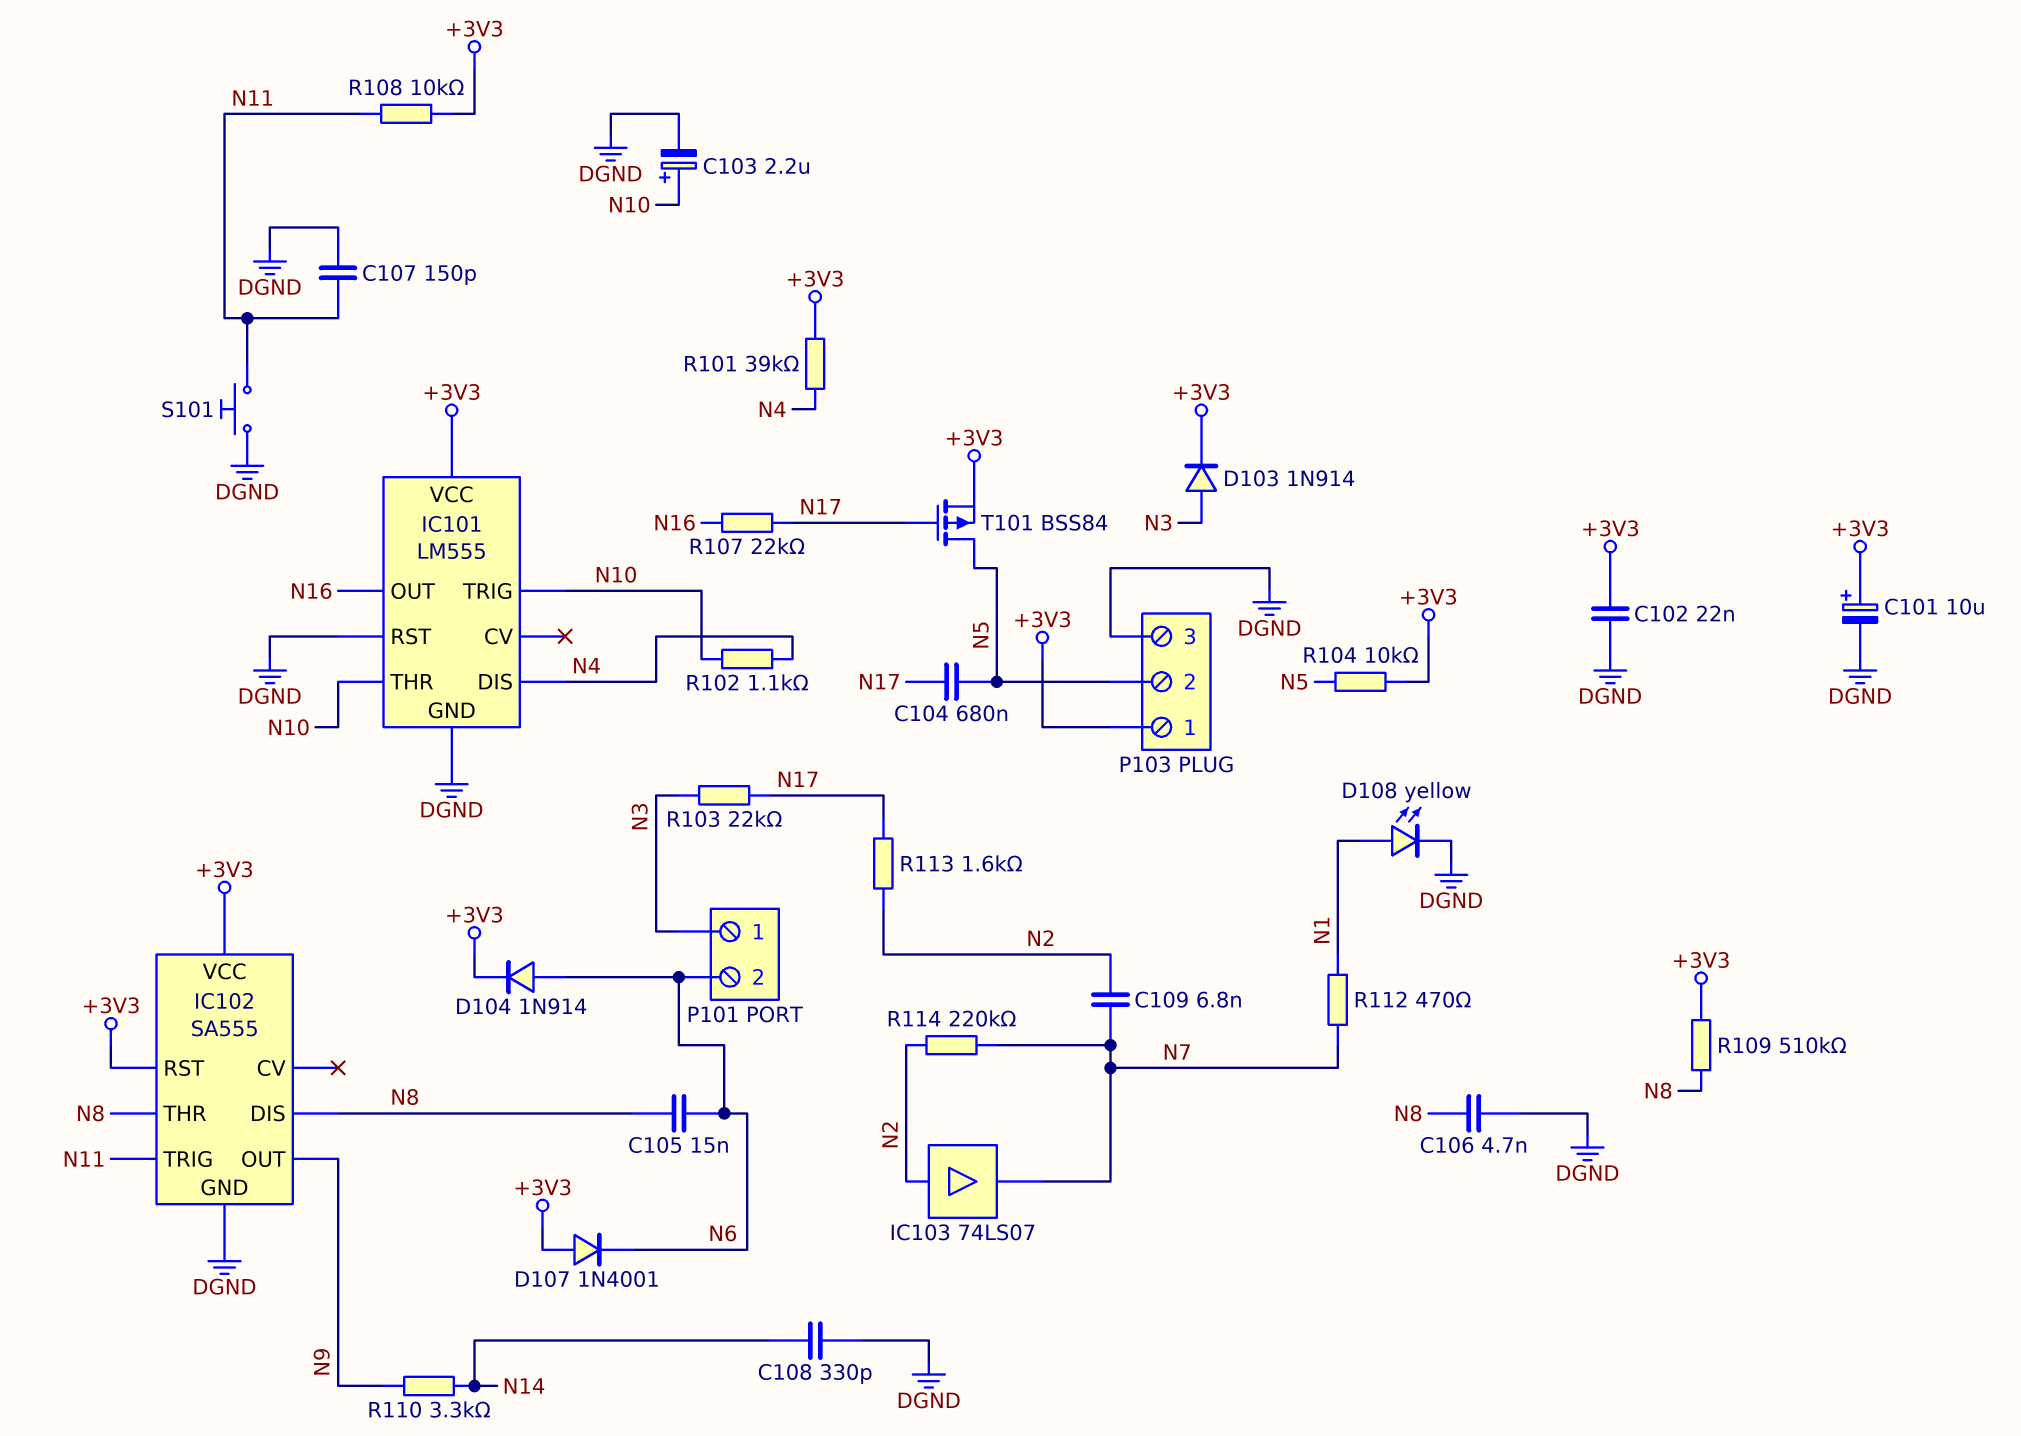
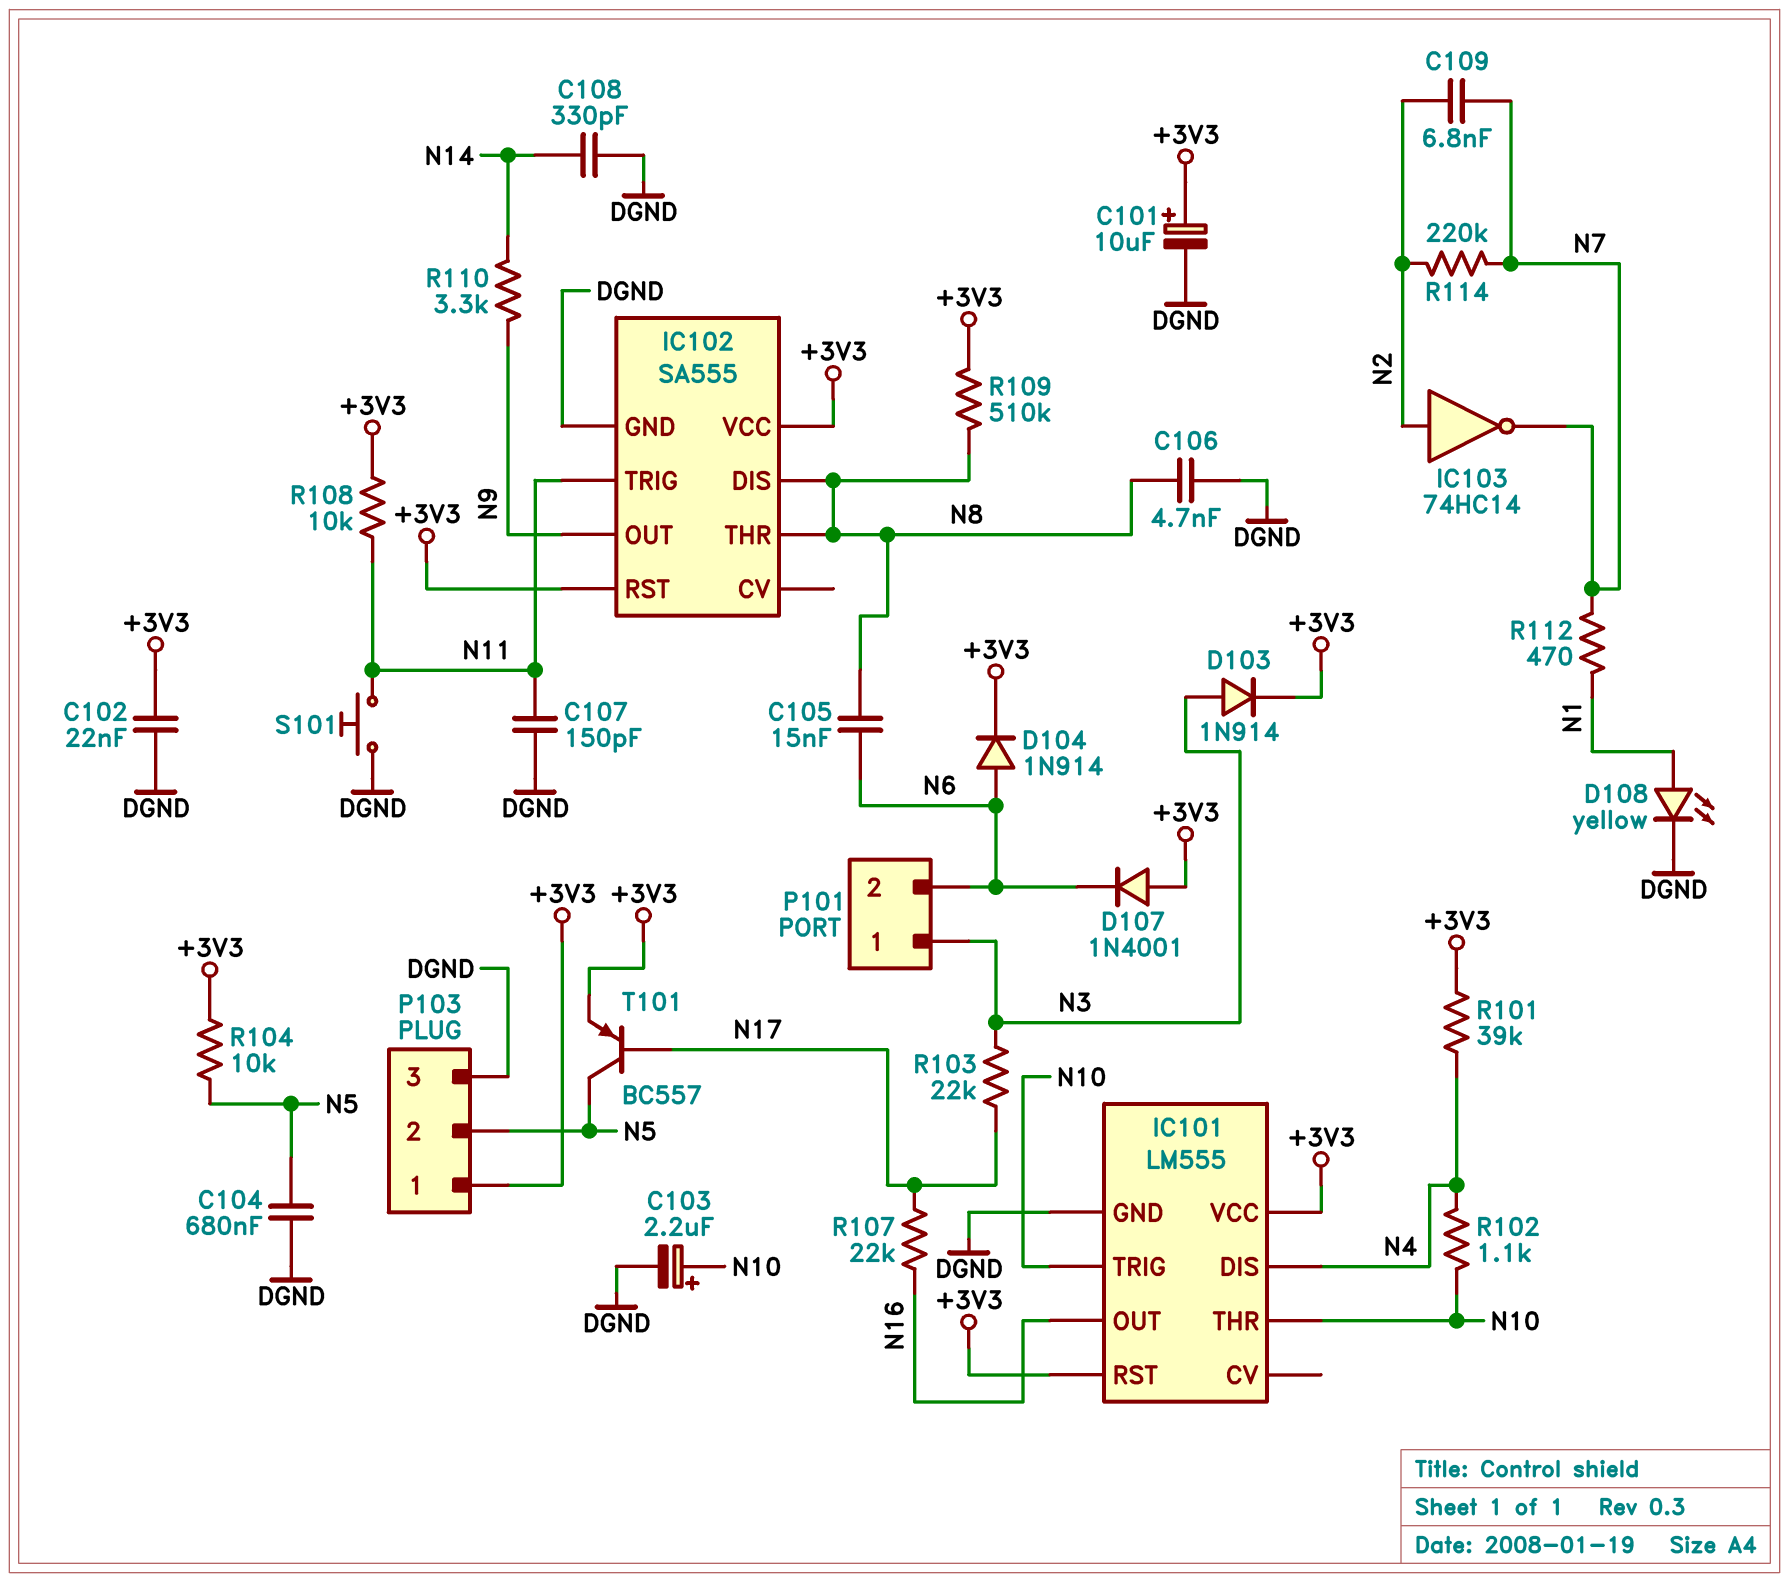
C104: 680nF (N5, N17) -> 680nF (DGND, N5)
IC101 pin RST: DGND -> +3V3
IC103: buffer 74LS07 (in N2, out N7) -> NOT 74HC14 (in N2, out N7)
R113: 1.6k (N2, N17) -> none
T101: PMOS BSS84 (G N17, D N5, S +3V3) -> PNP BC557 (B N17, C N5, E +3V3)

